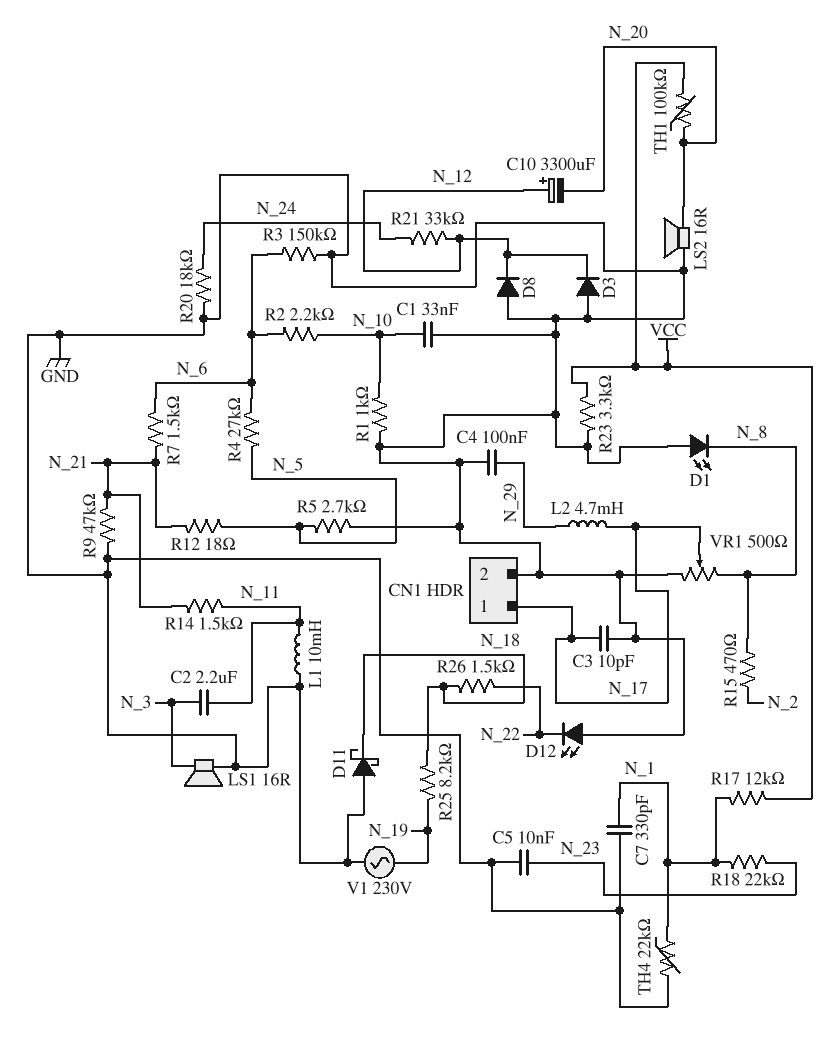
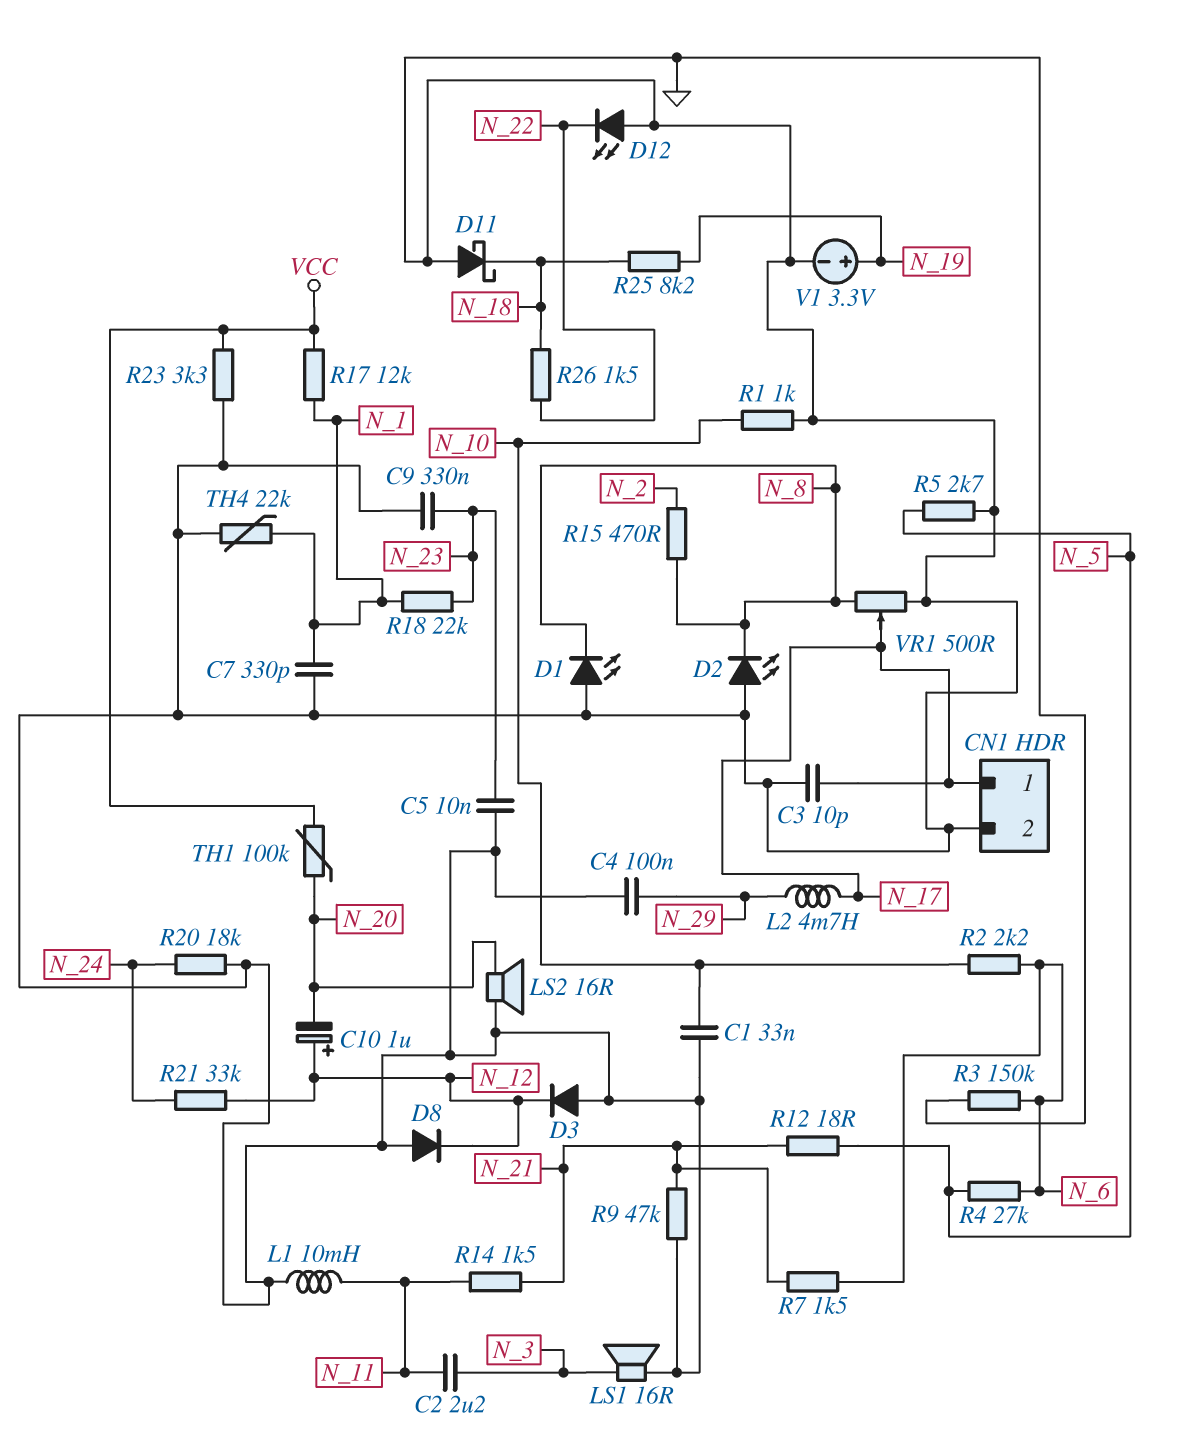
C9: none -> 330nF (GND, N_23)
C10: 3300uF (plus N_12, minus N_20) -> 1uF (plus N_12, minus N_20)
D2: none -> LED (A GND, K N_8)
V1: AC 230V (GND, N_19) -> 3.3V (plus N_19, minus GND)

